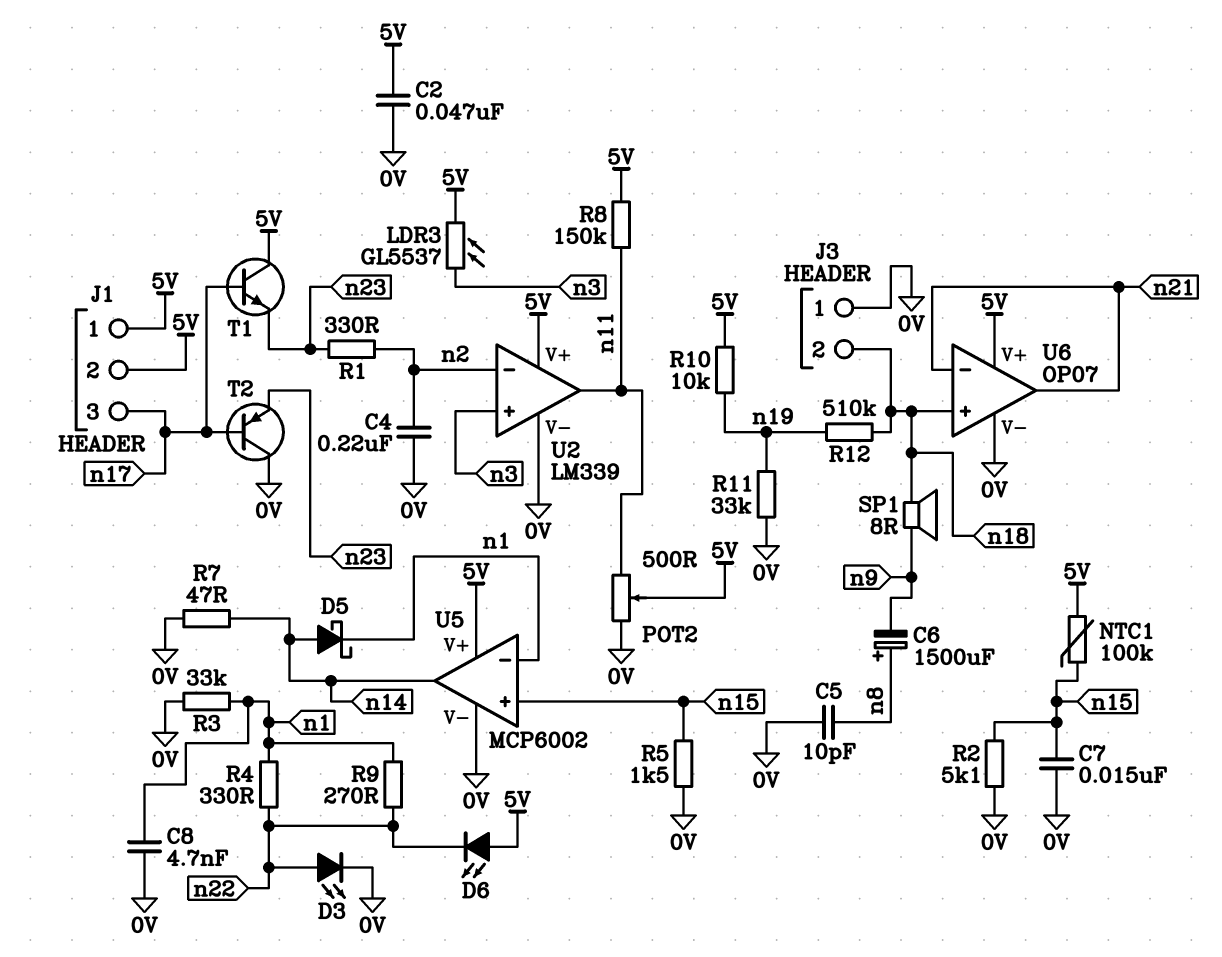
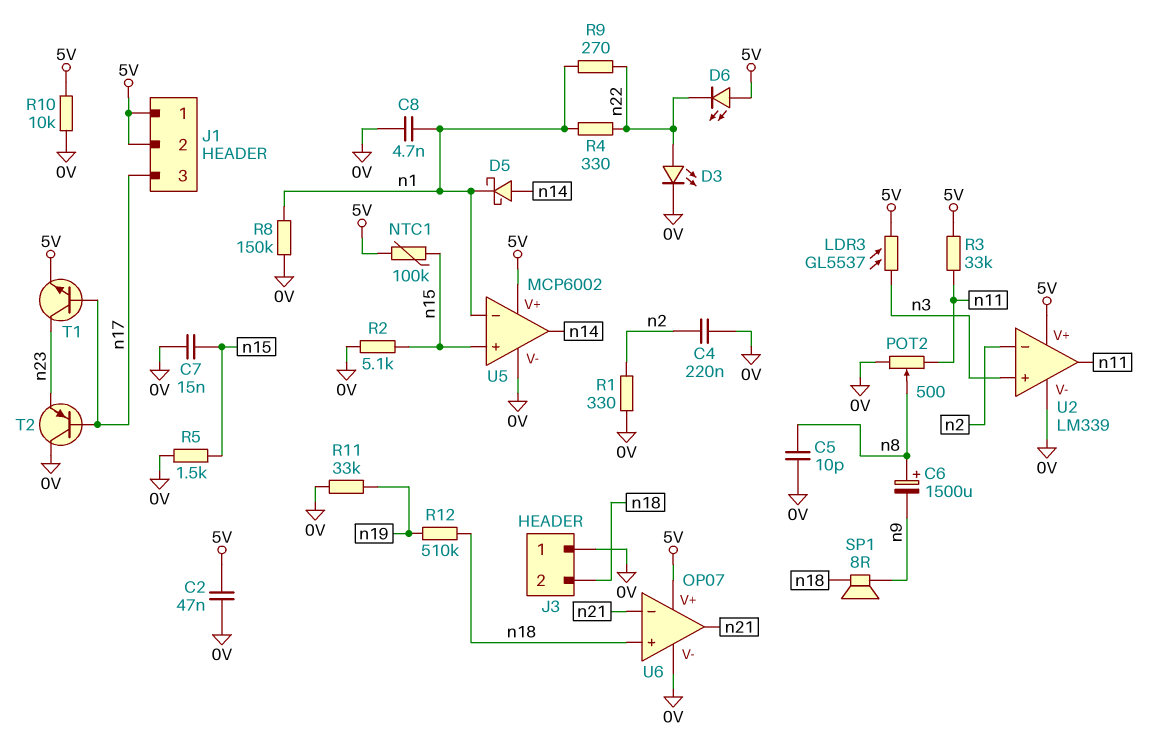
POT2: 500 (0V, n11, wiper 5V) -> 500 (0V, n11, wiper n8)
R1: 330 (n2, n23) -> 330 (0V, n2)
R3: 33k (0V, n1) -> 33k (5V, n11)
R7: 47 (0V, n14) -> none
R8: 150k (5V, n11) -> 150k (0V, n1)
R10: 10k (5V, n19) -> 10k (0V, 5V)
T1: NPN (B n17, C 5V, E n23) -> NPN (B n17, C n23, E 5V)

